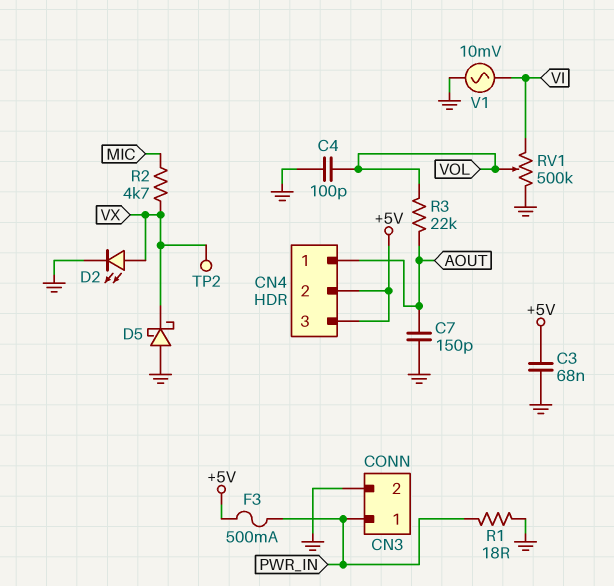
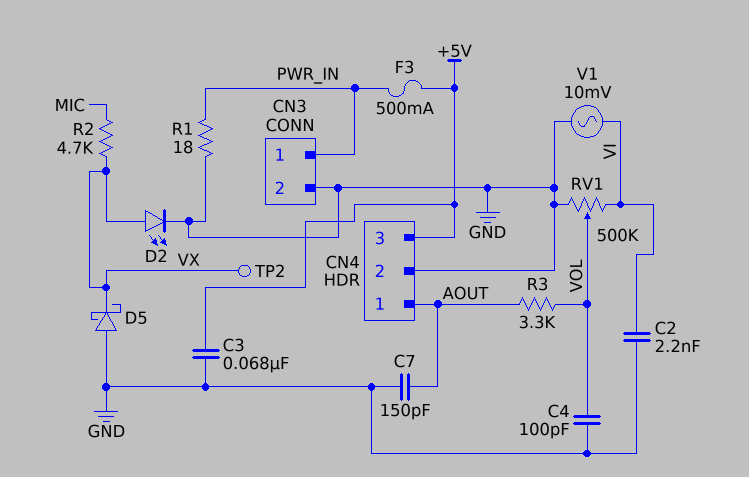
C2: none -> 2.2nF (GND, VI)
CN4 pin 2: +5V -> GND
R3: 22k (AOUT, VOL) -> 3.3k (AOUT, VOL)

